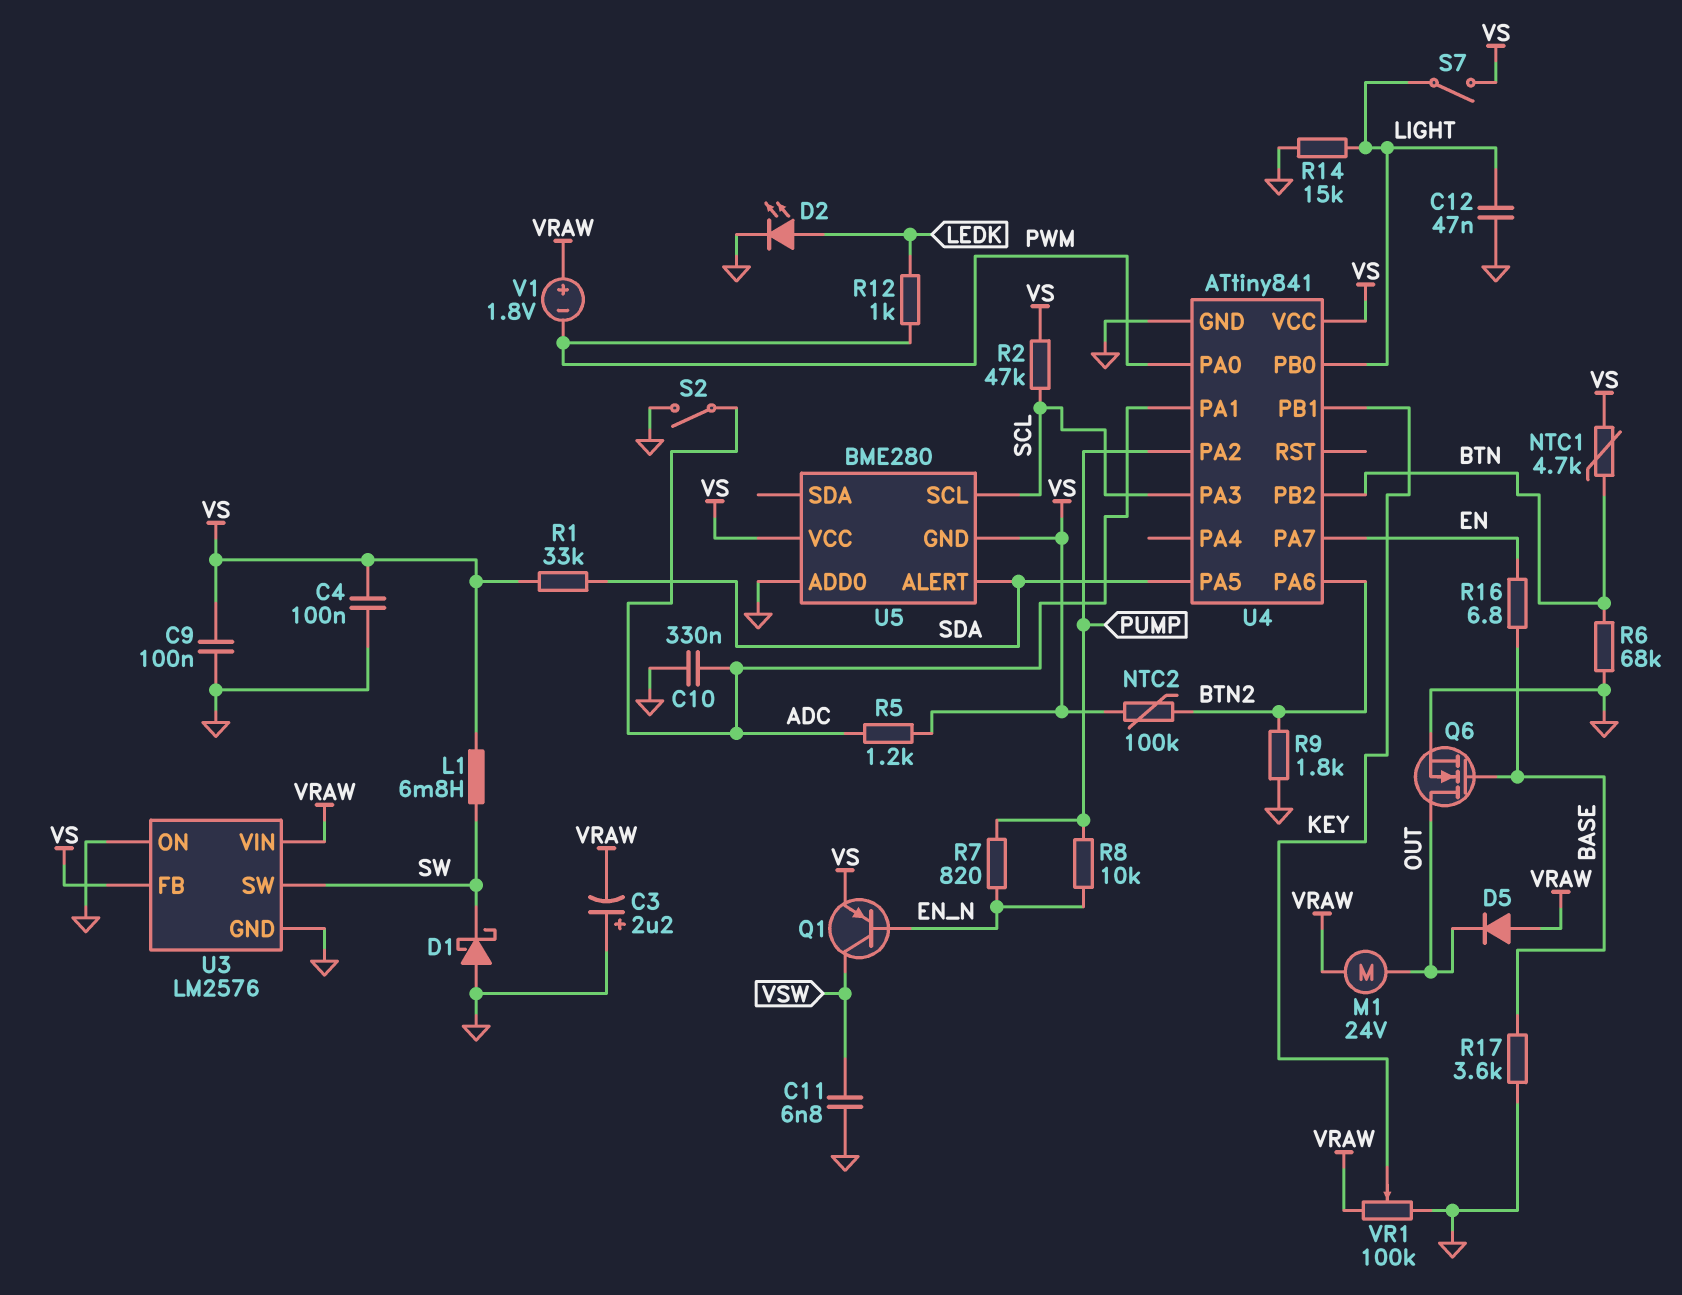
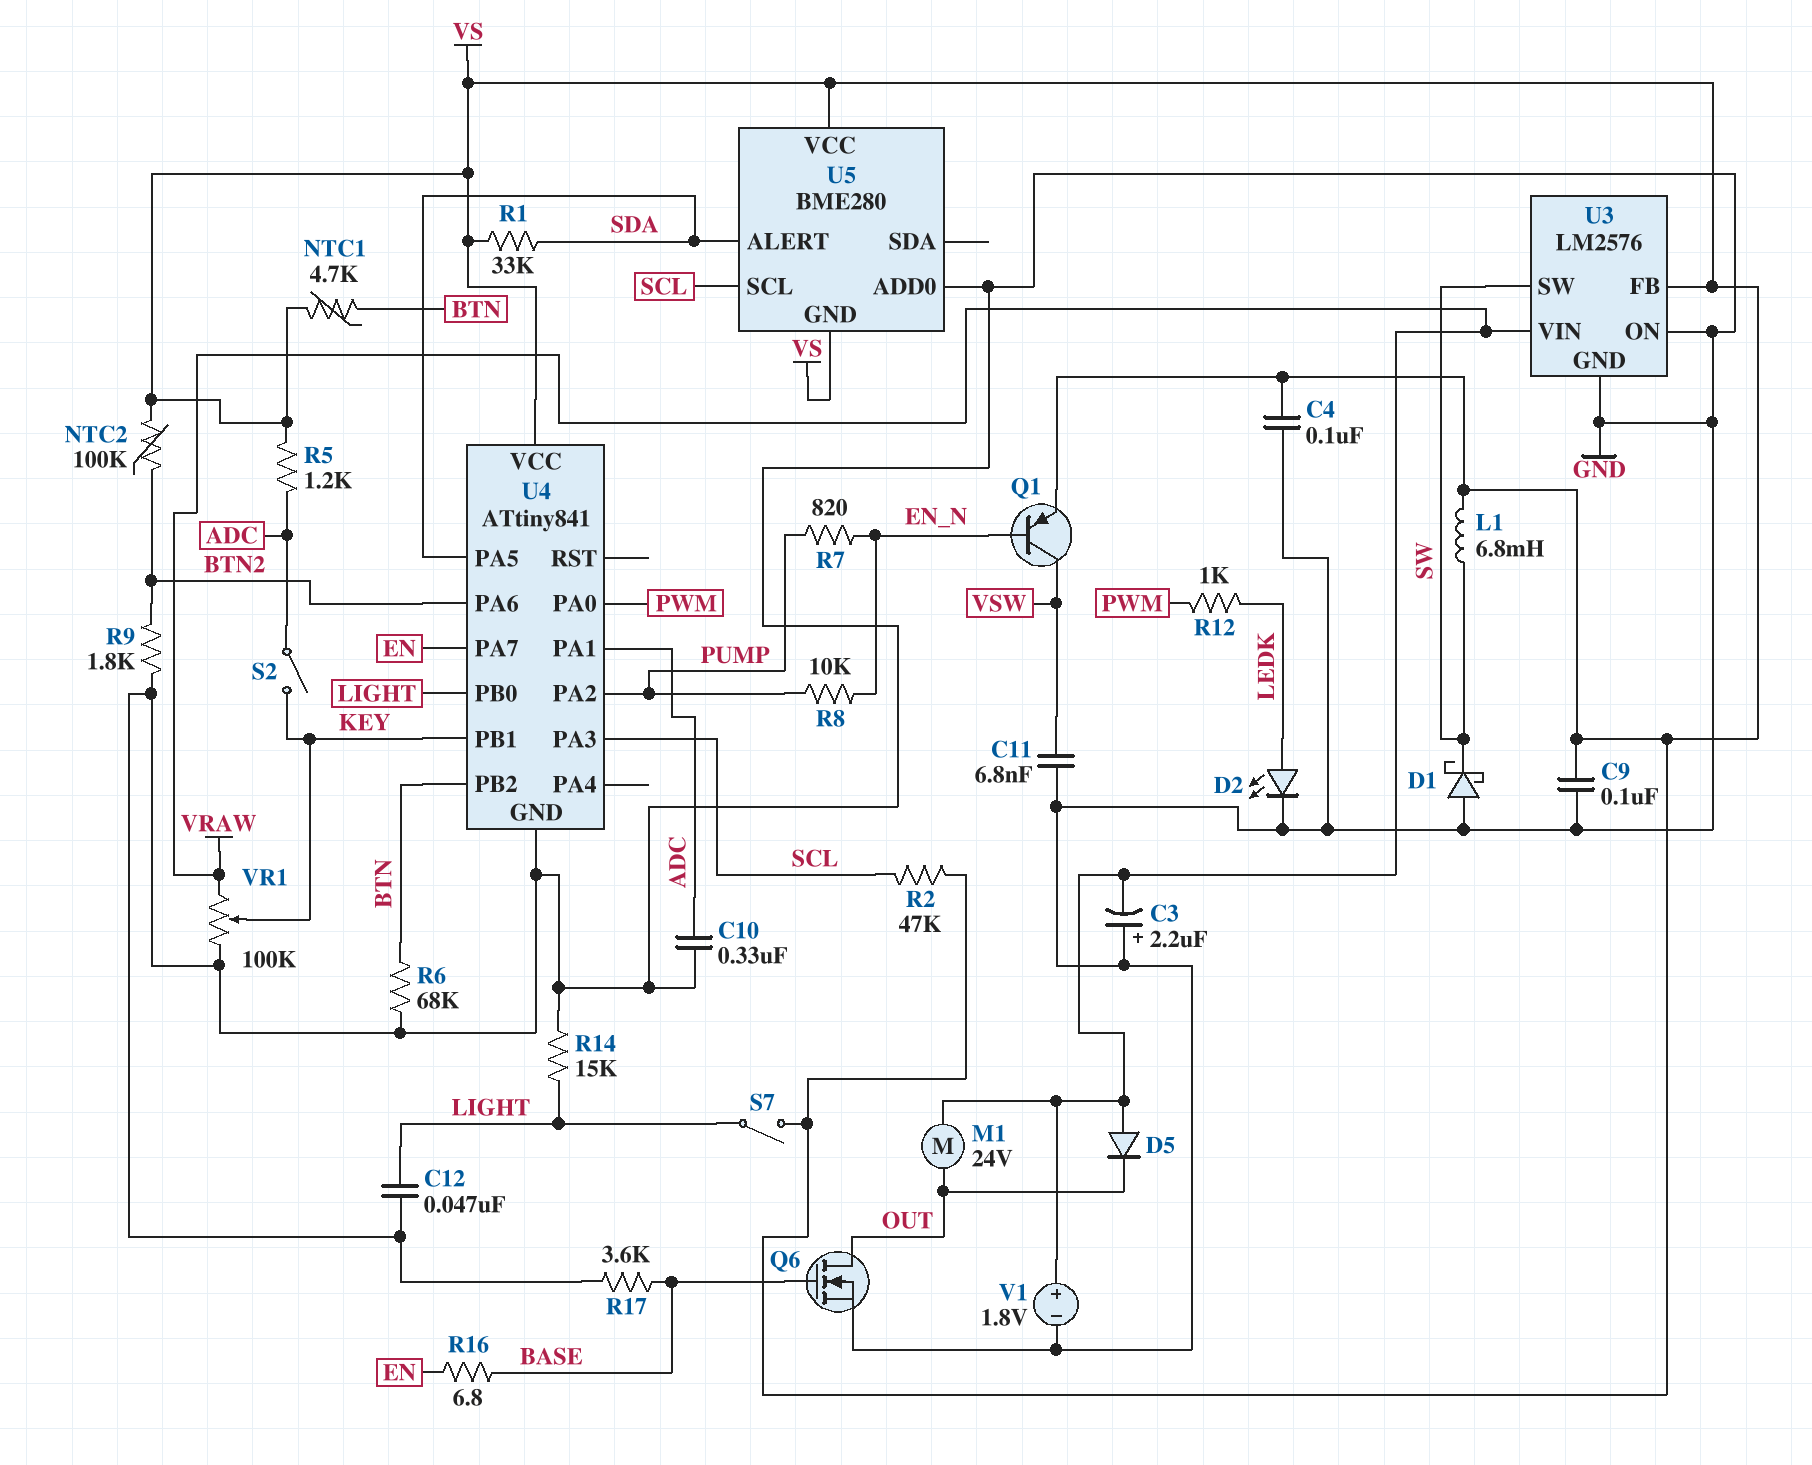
S2: switch (ADC, GND) -> switch (ADC, KEY)
V1: 1.8V (plus VRAW, minus PWM) -> 1.8V (plus VRAW, minus GND)

